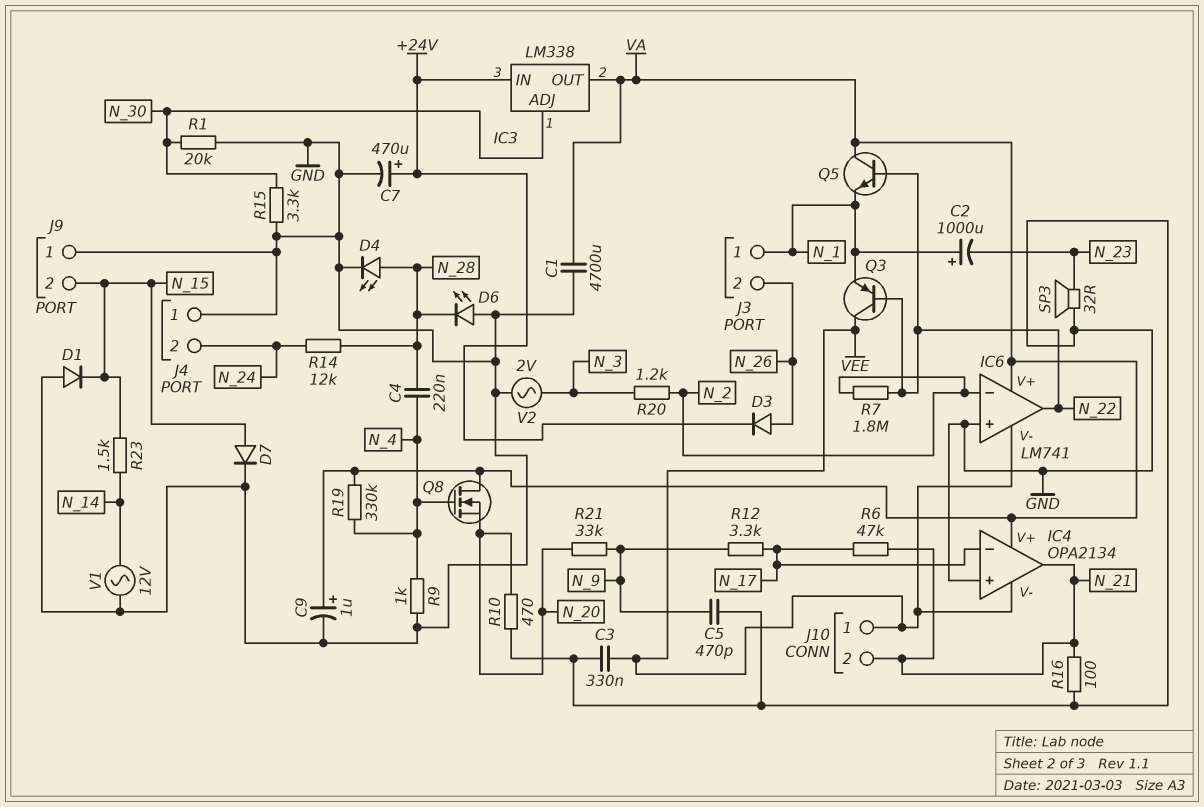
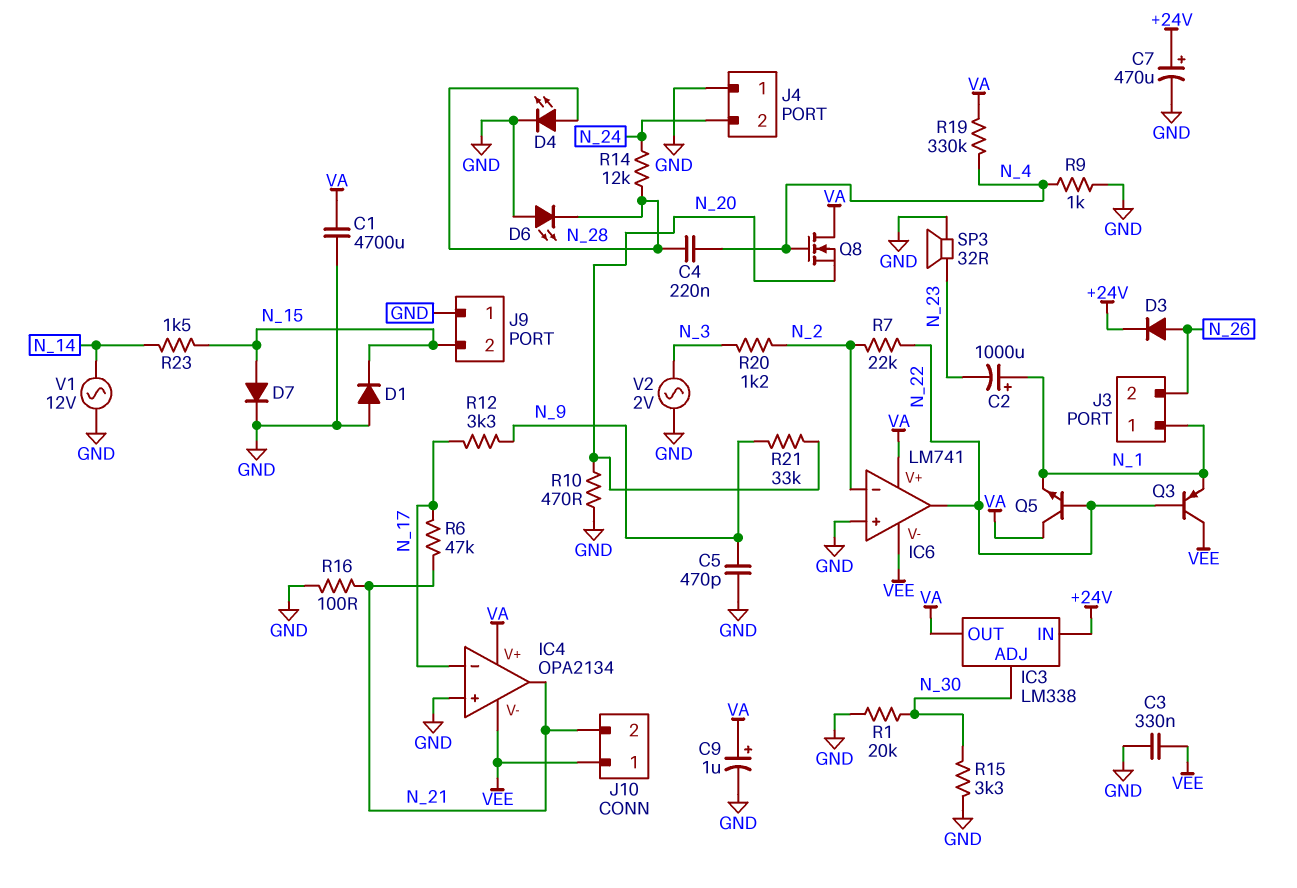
R7: 1.8M (N_2, N_22) -> 22k (N_2, N_22)

